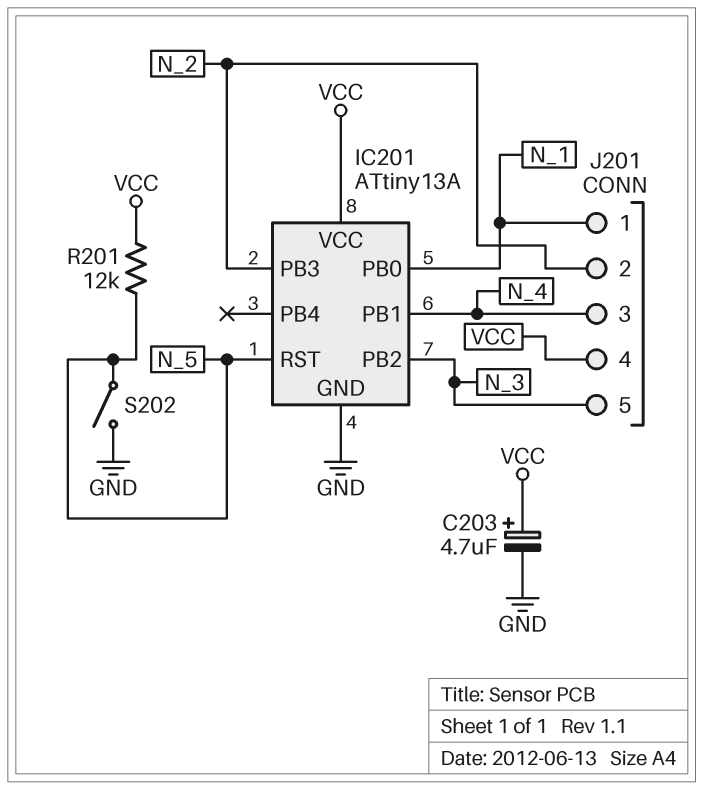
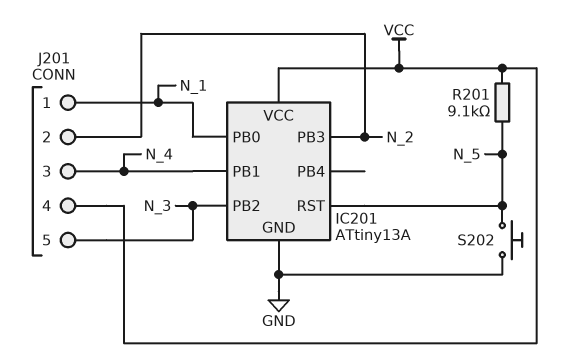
C203: 4.7uF (plus VCC, minus GND) -> none
R201: 12k (N_5, VCC) -> 9.1k (N_5, VCC)
S202: switch (GND, N_5) -> button (GND, N_5)

